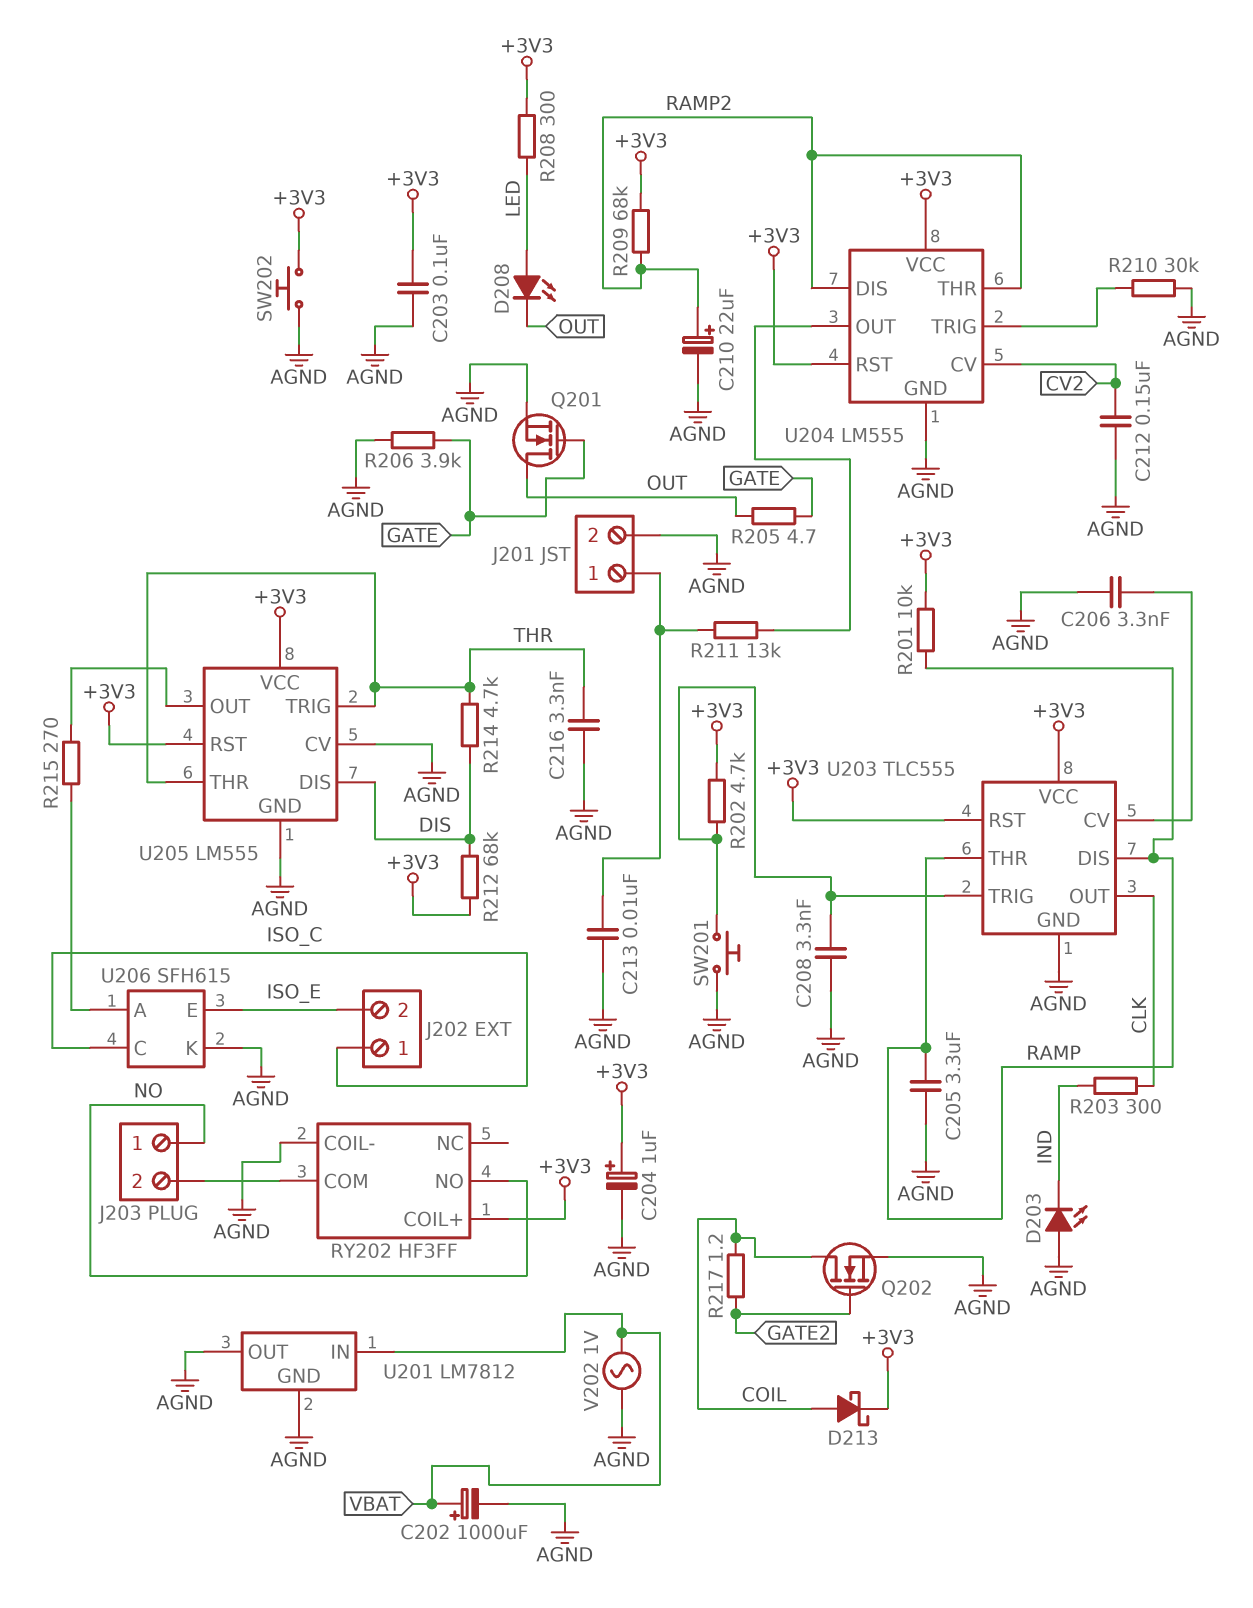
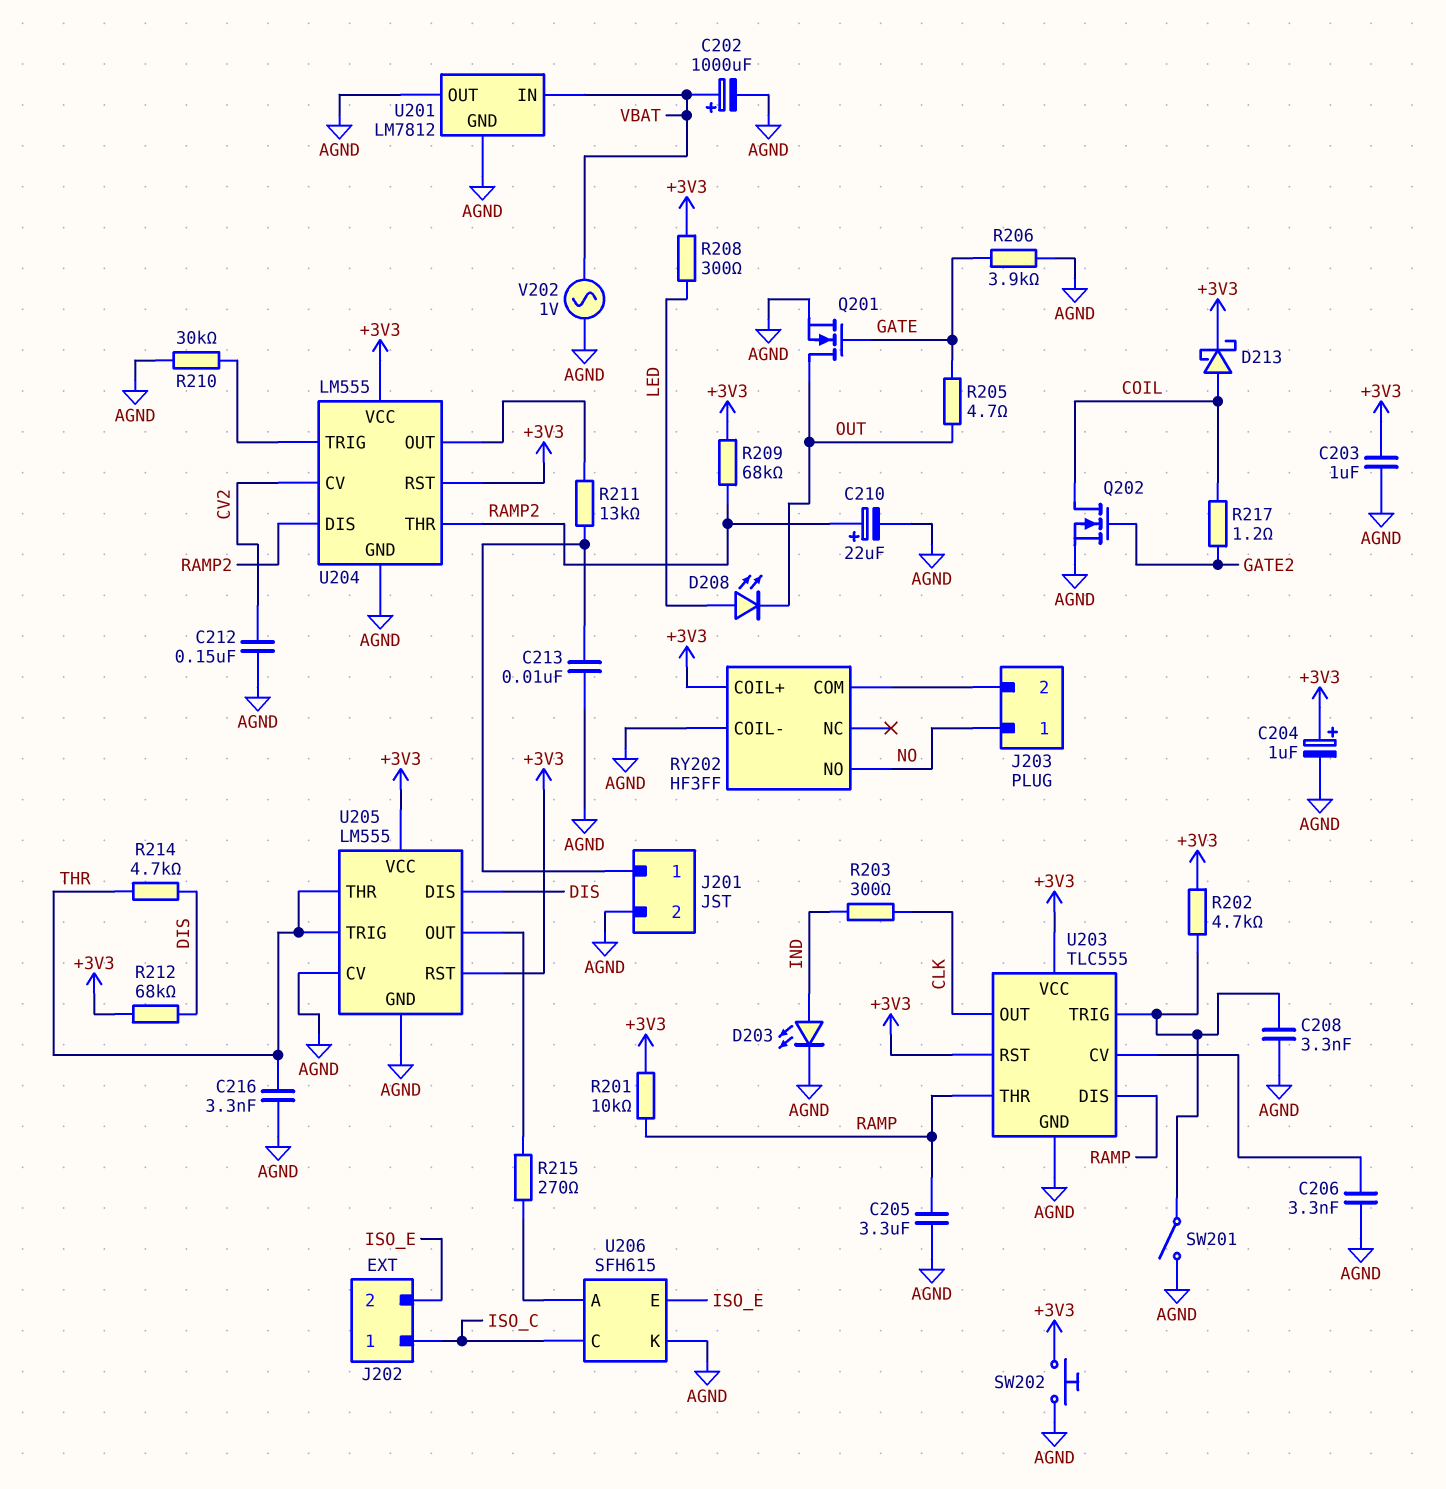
C203: 100nF (+3V3, AGND) -> 1uF (+3V3, AGND)
D203: LED (A AGND, K IND) -> LED (A IND, K AGND)
SW201: button (AGND, U203/TRIG) -> switch (AGND, U203/TRIG)

